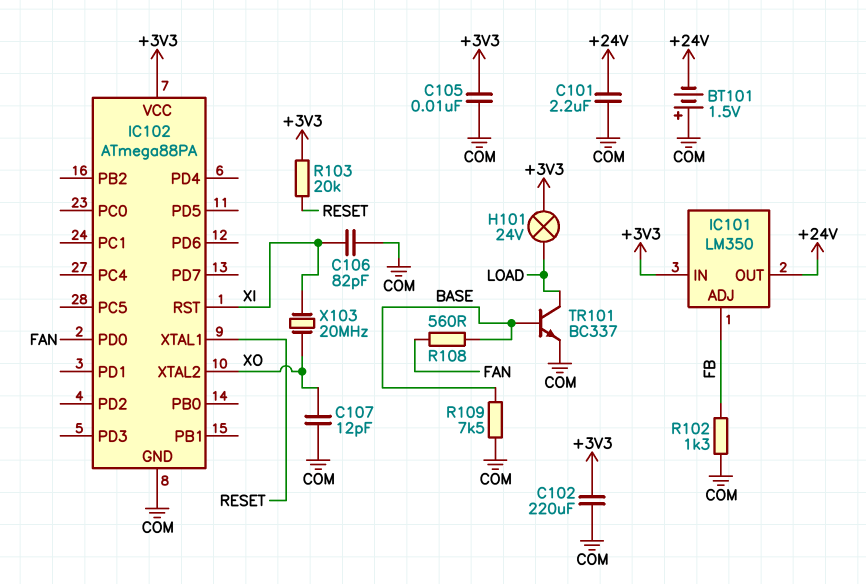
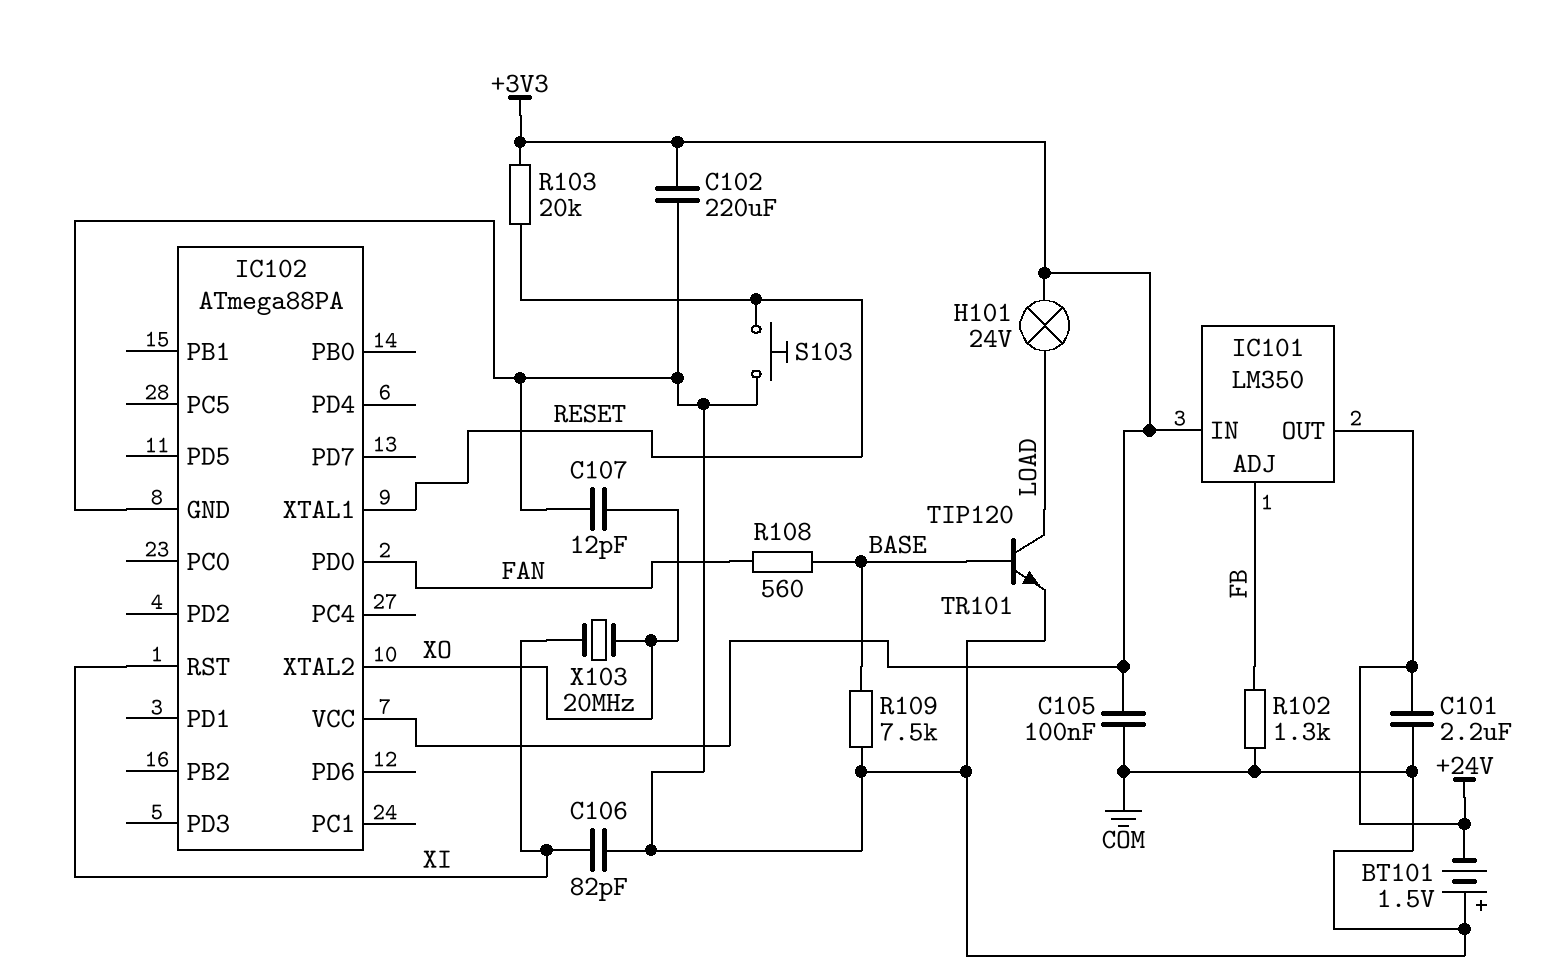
C105: 10nF (+3V3, COM) -> 100nF (+3V3, COM)
S103: none -> button (COM, RESET)
TR101: NPN BC337 (B BASE, C LOAD, E COM) -> NPN TIP120 (B BASE, C LOAD, E COM)

